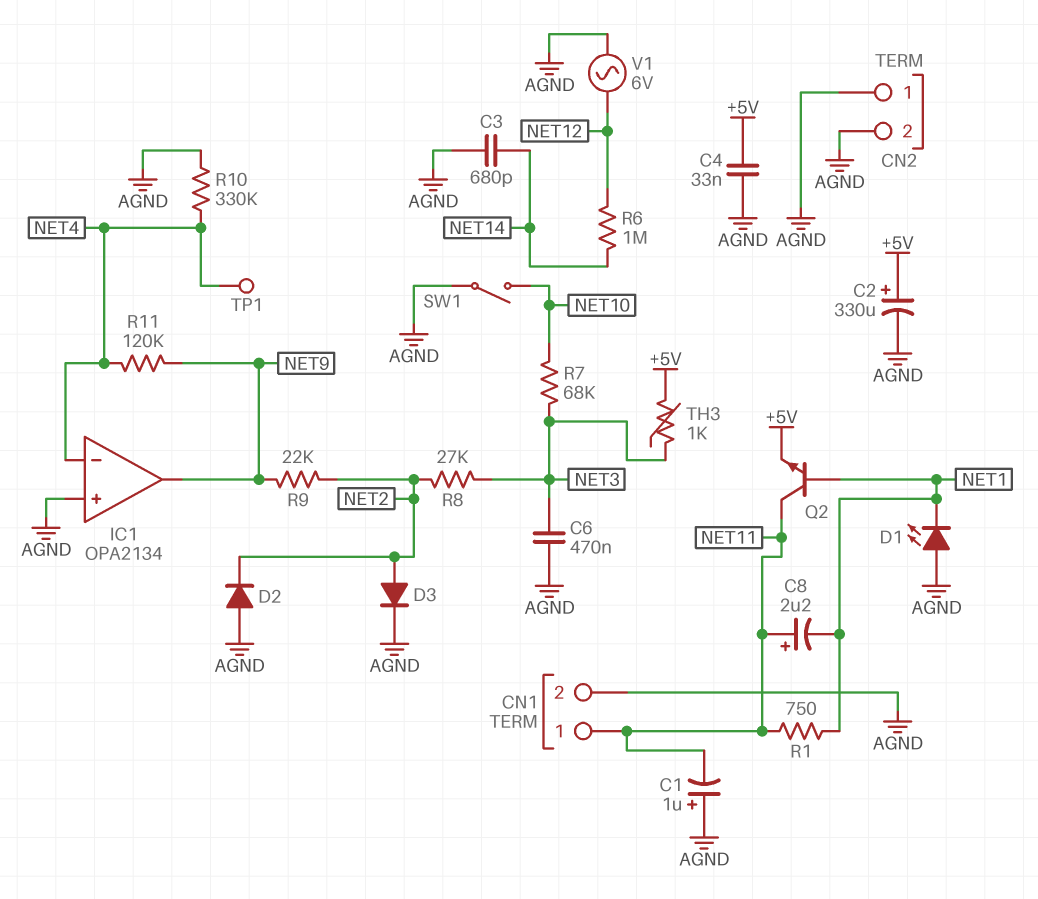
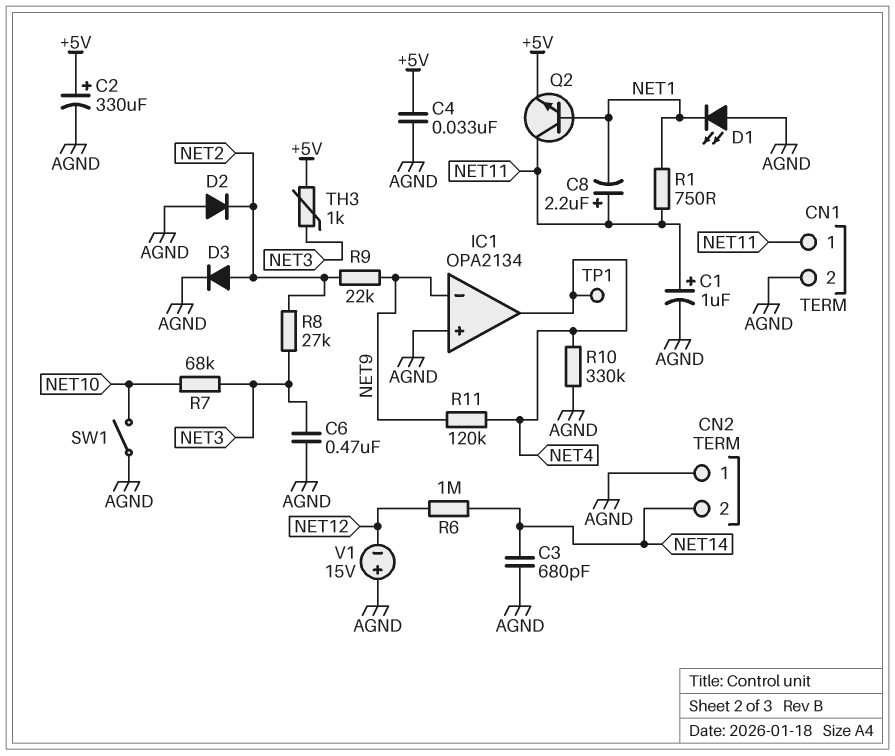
C1: 1uF (plus AGND, minus NET11) -> 1uF (plus NET11, minus AGND)
CN2 pin 2: AGND -> NET14
IC1 pin in-: NET4 -> NET9
IC1 pin out: NET9 -> NET4
V1: AC 6V (AGND, NET12) -> 15V (plus AGND, minus NET12)

